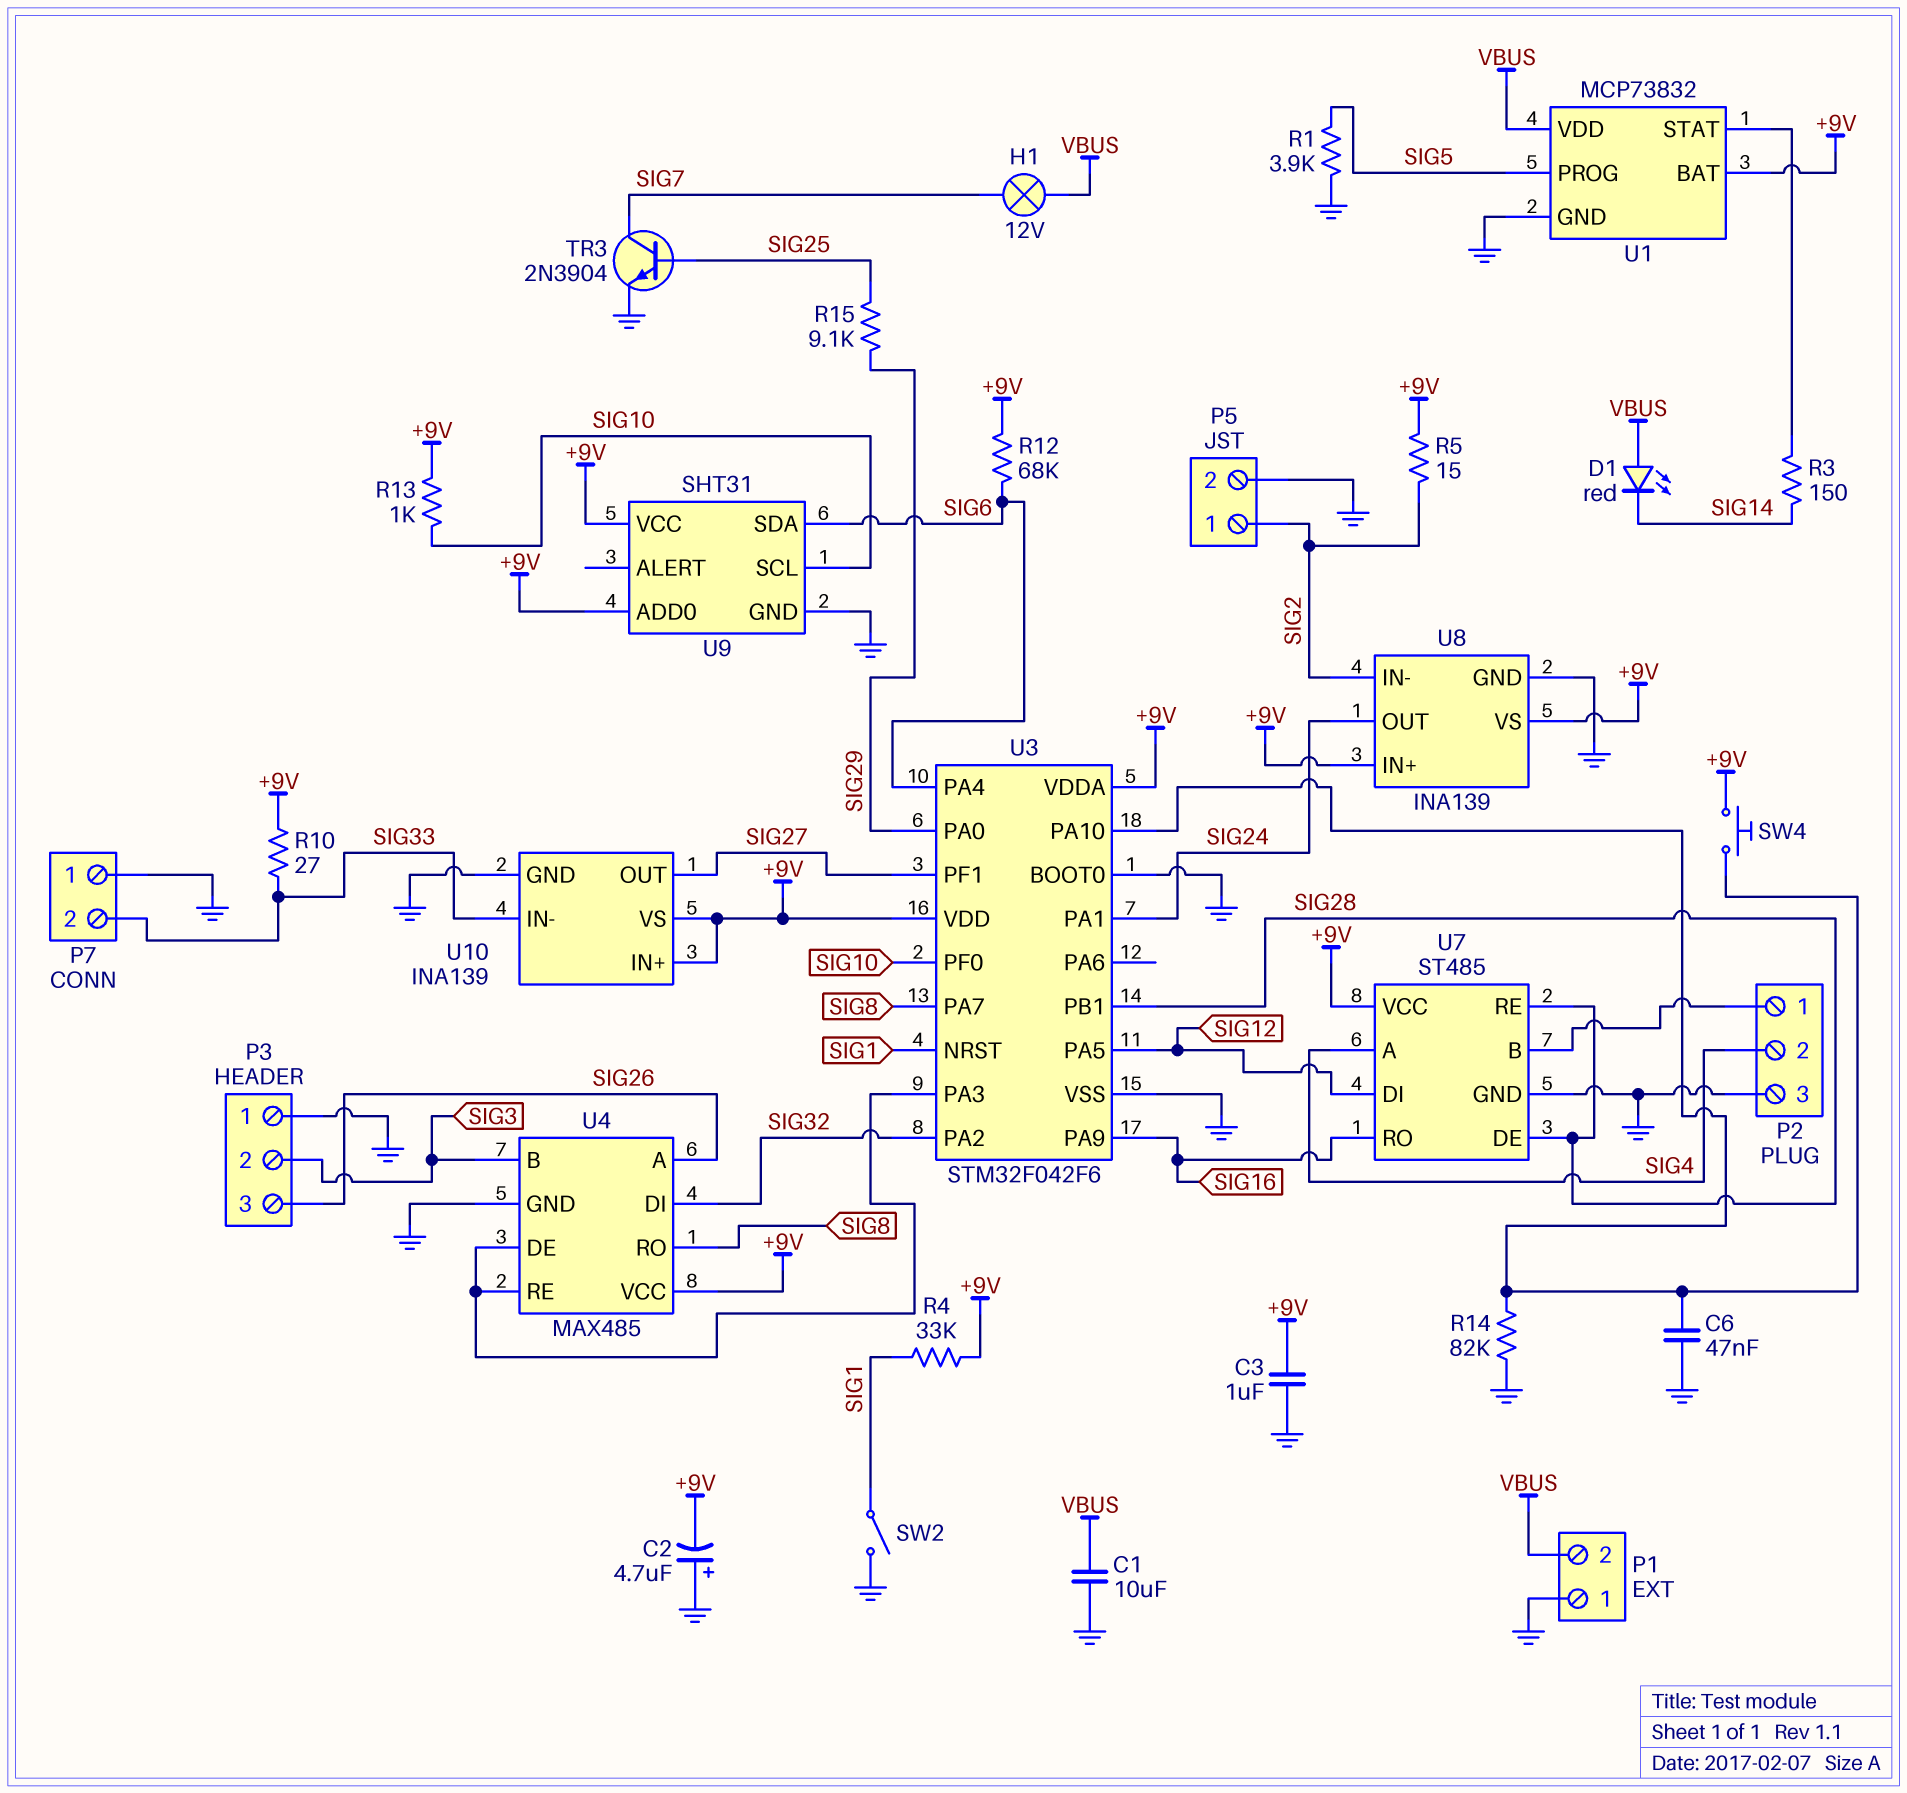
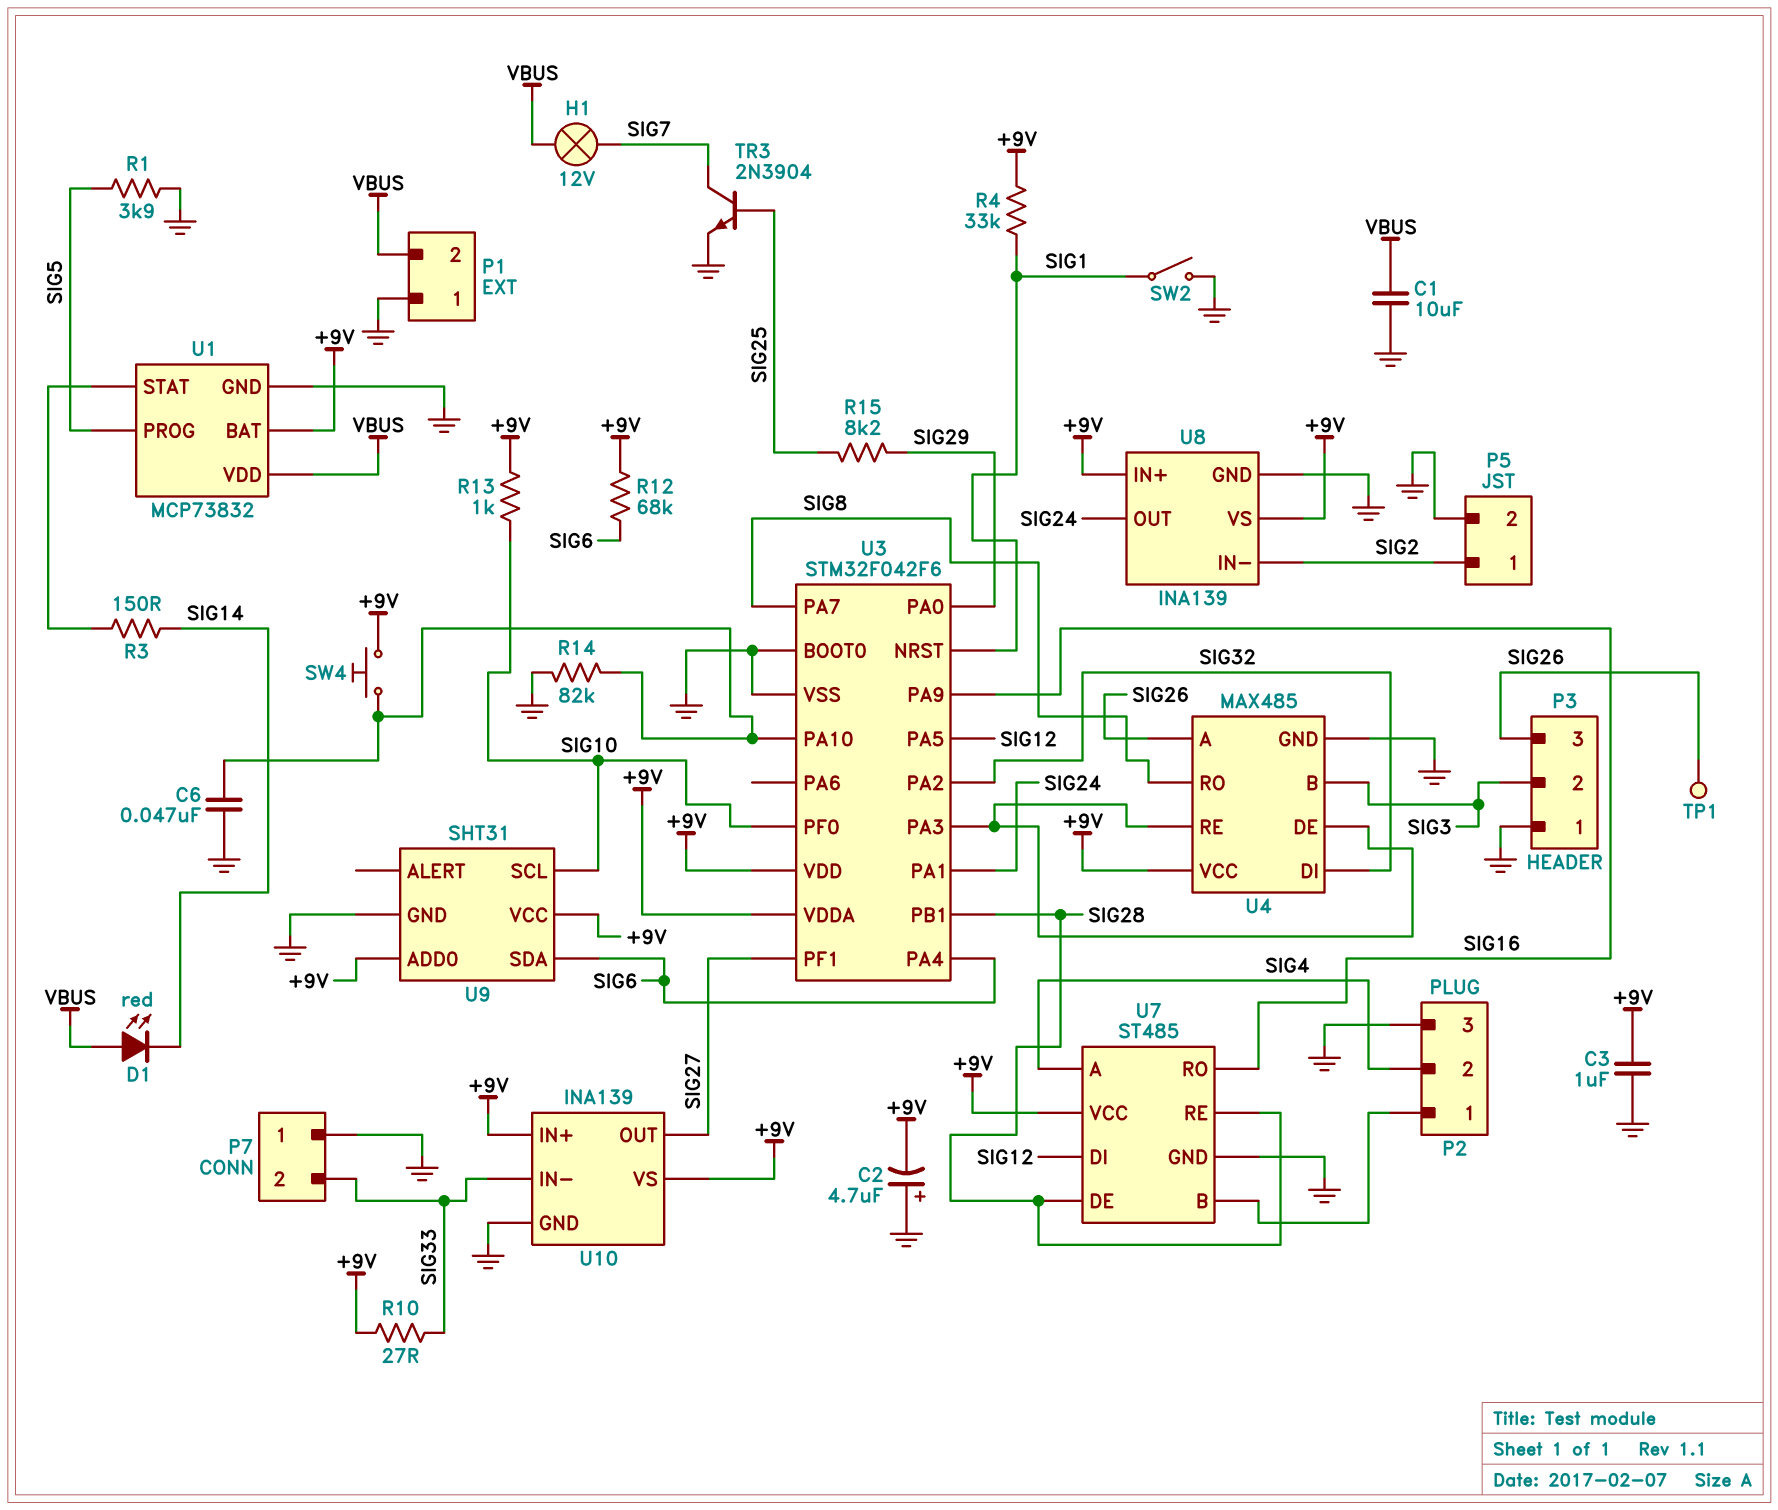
R5: 15 (+9V, SIG2) -> none
R15: 9.1k (SIG25, SIG29) -> 8.2k (SIG25, SIG29)
TP1: none -> test point (SIG26)

